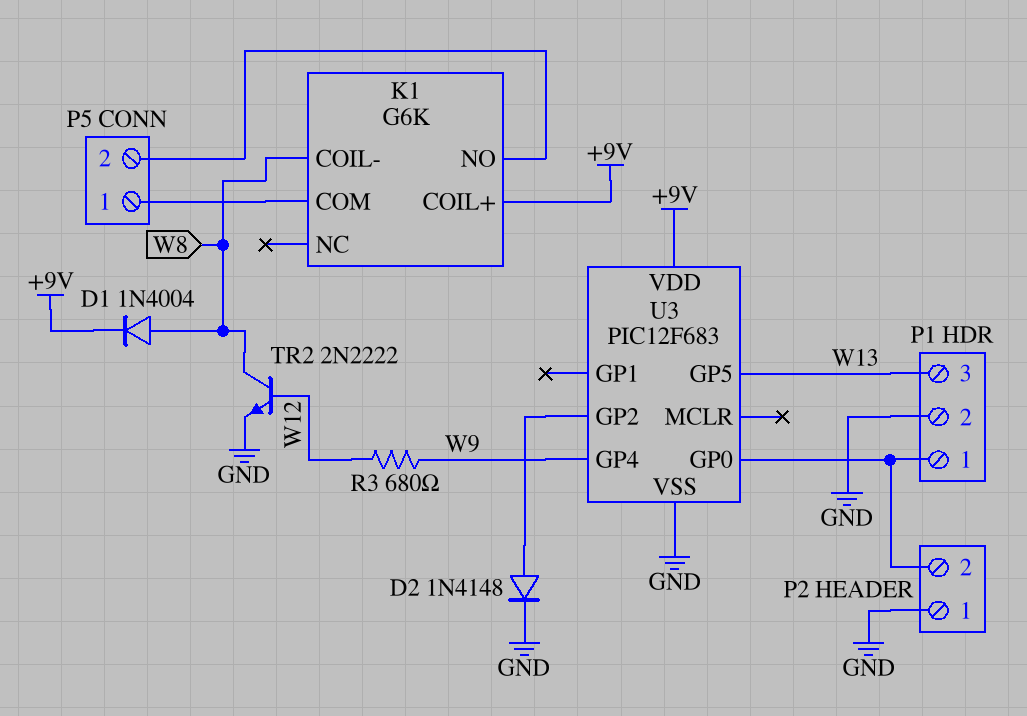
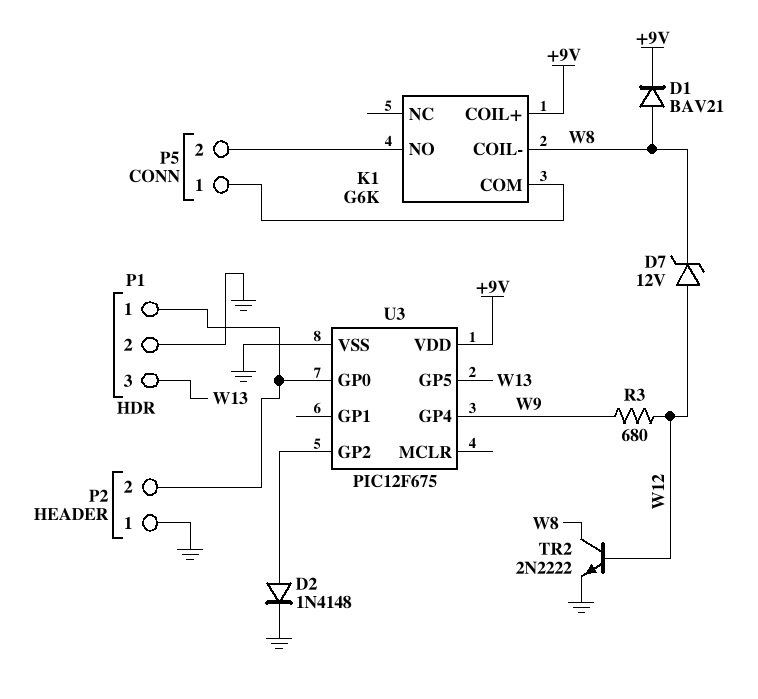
D1: diode 1N4004 (A W8, K +9V) -> diode BAV21 (A W8, K +9V)
D7: none -> zener 12V (A W12, K W8)
U3: PIC12F683 -> PIC12F675

